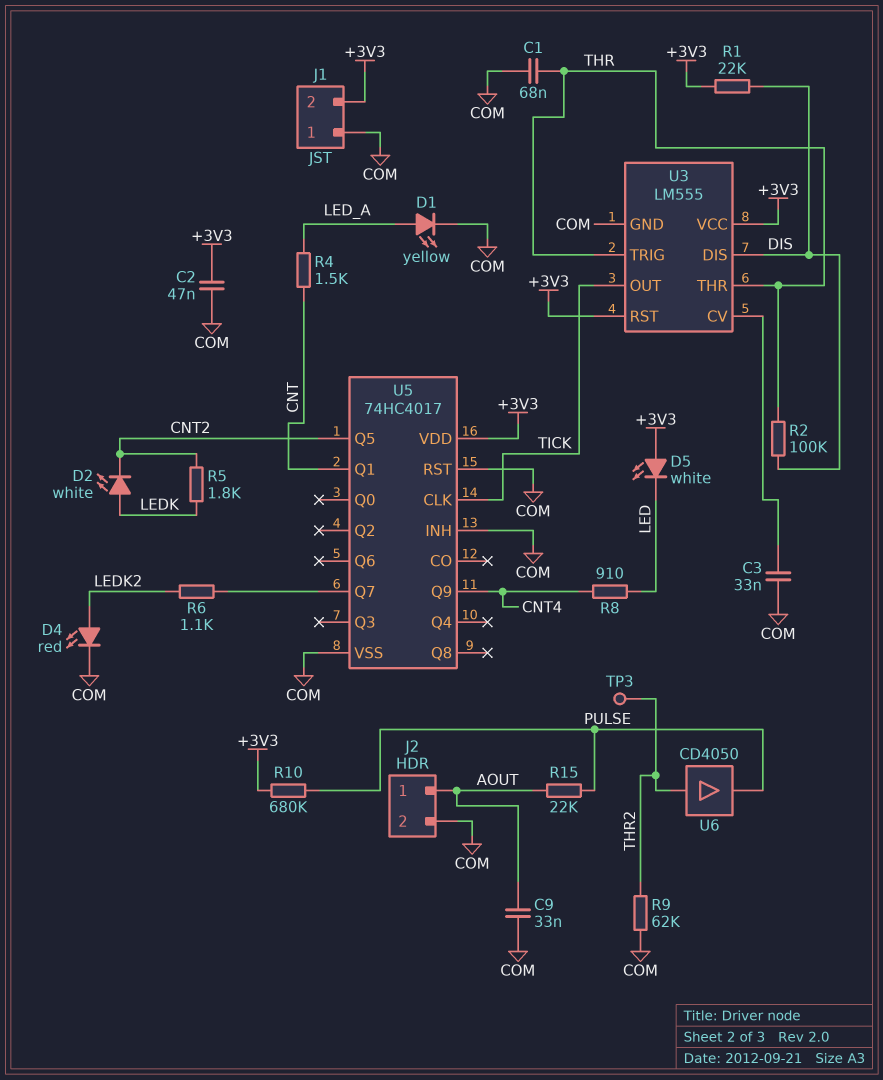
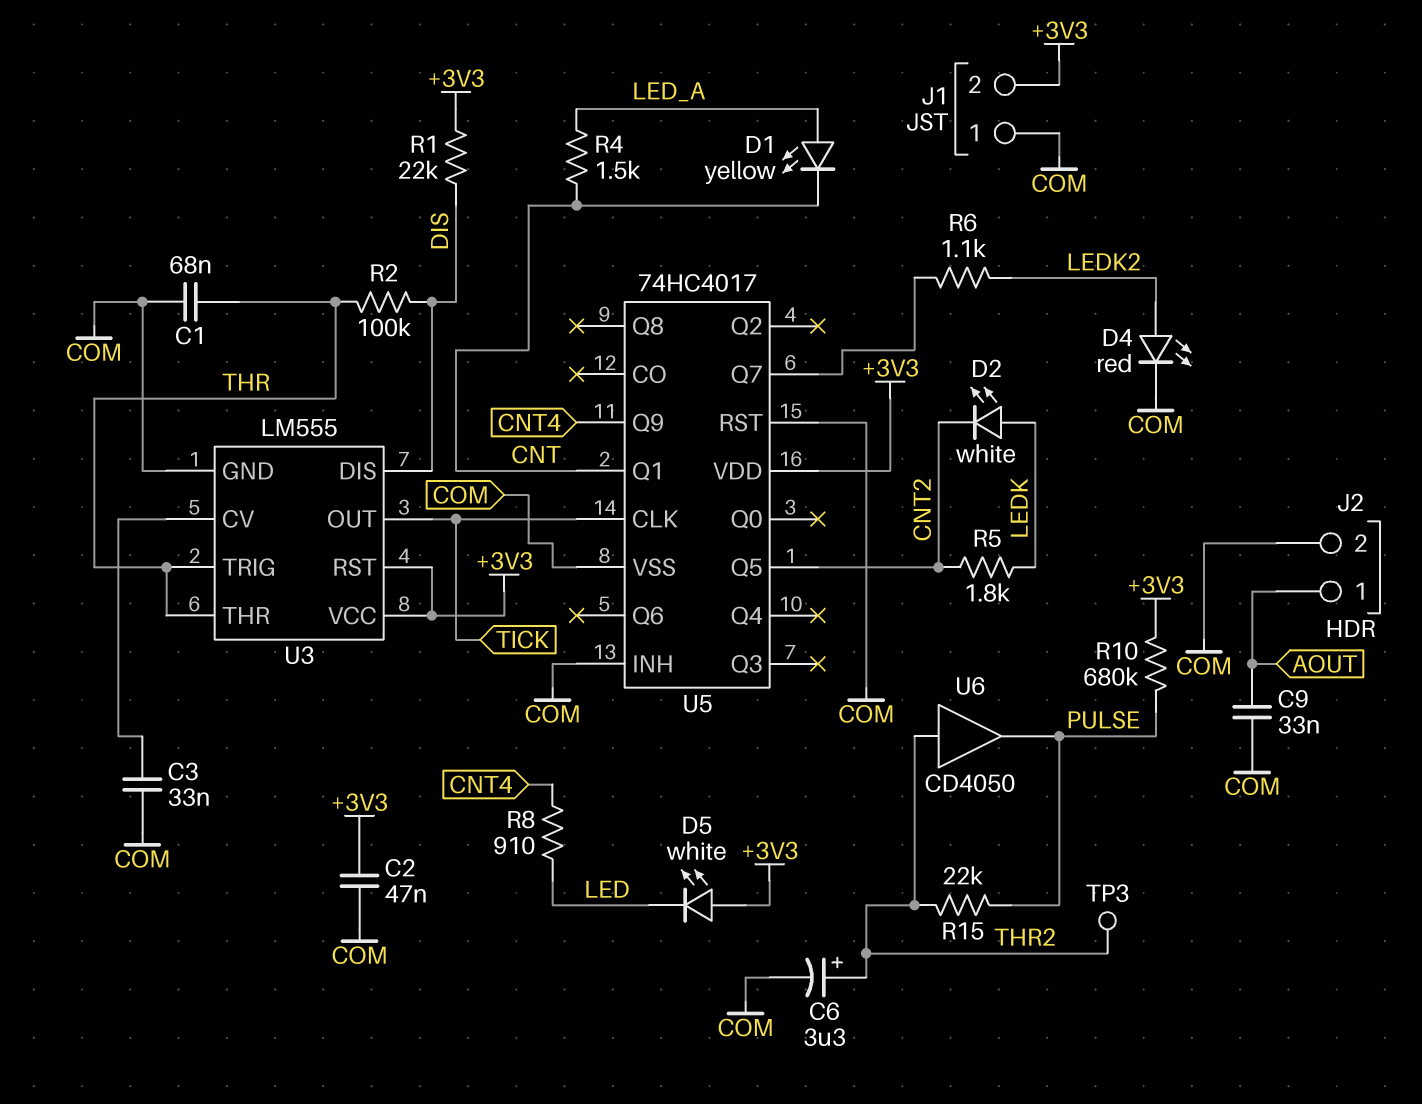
C6: none -> 3.3uF (plus THR2, minus COM)
D1: LED yellow (A LED_A, K COM) -> LED yellow (A LED_A, K CNT)
R9: 62k (COM, THR2) -> none
R15: 22k (AOUT, PULSE) -> 22k (PULSE, THR2)

